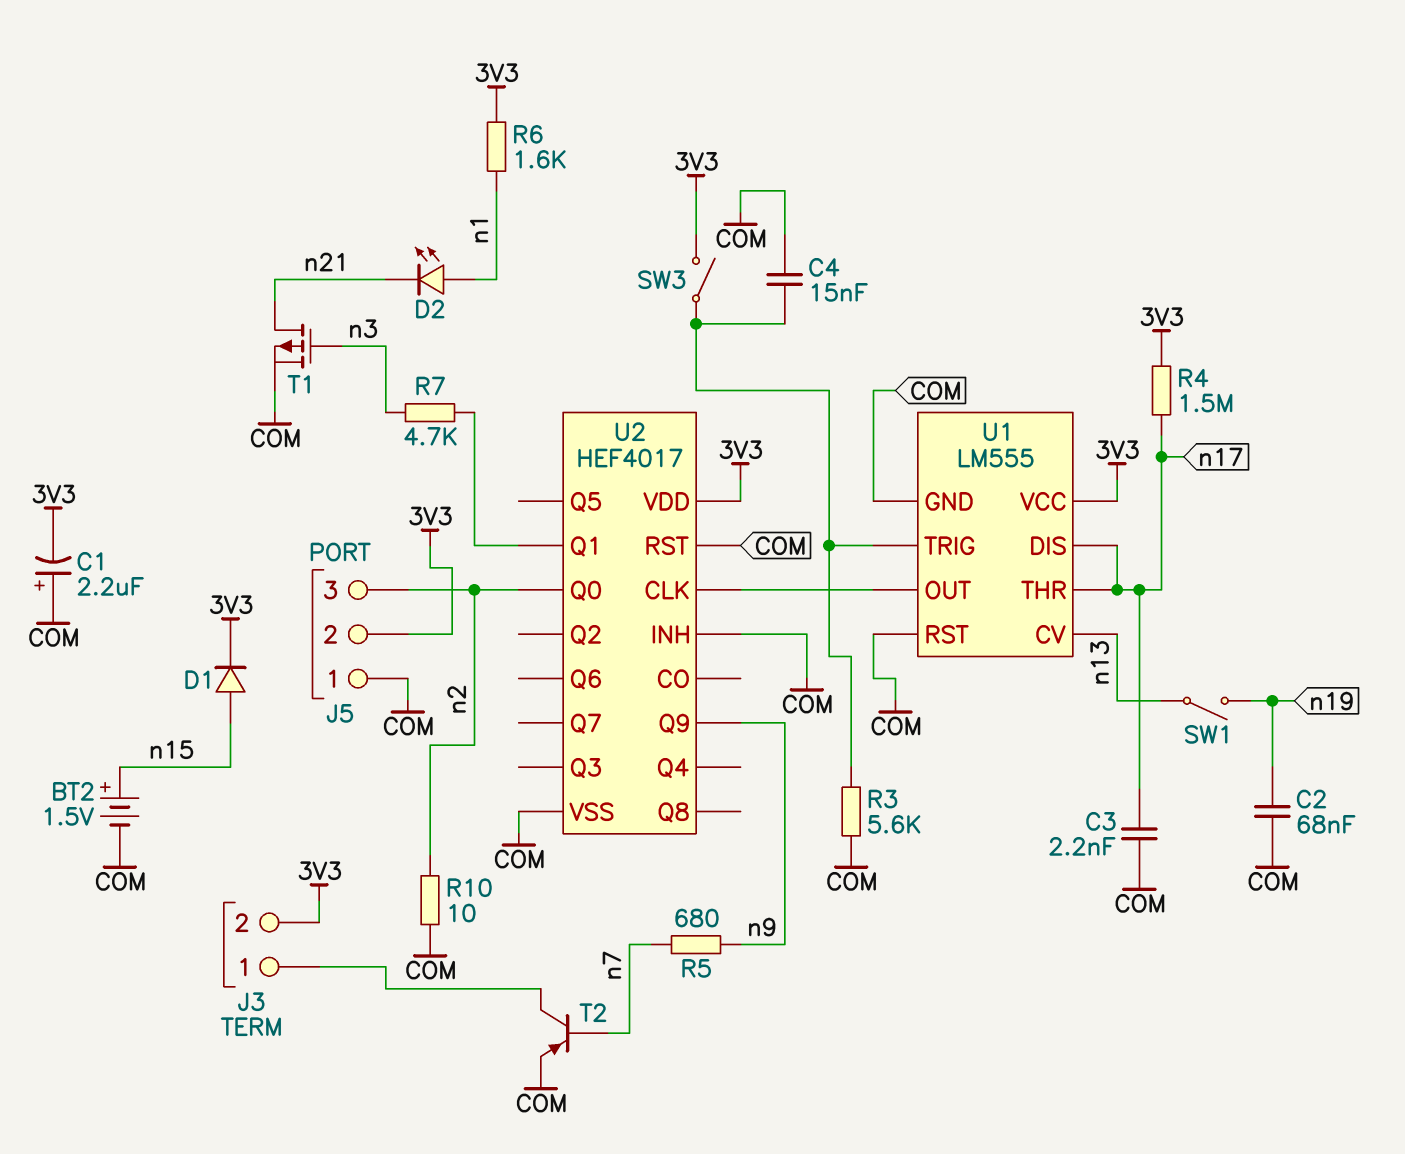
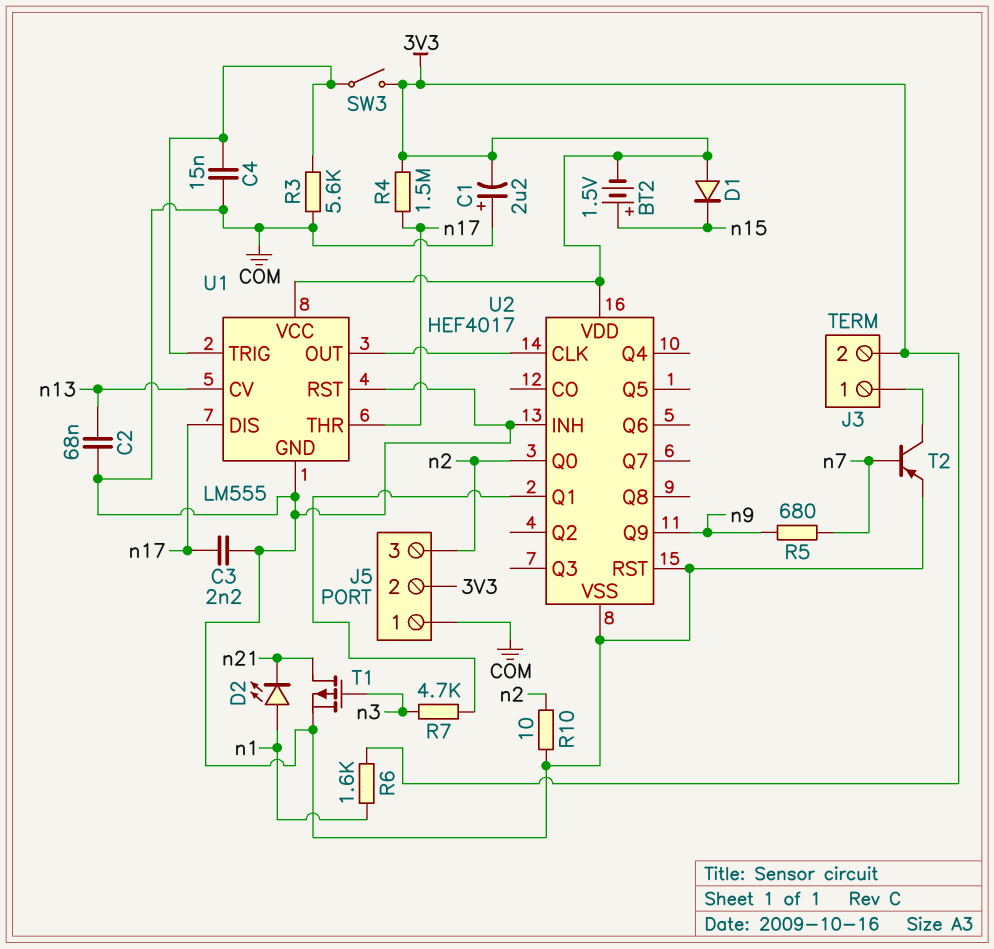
BT2: 1.5V (plus n15, minus COM) -> 1.5V (plus n15, minus 3V3)
C2: 68nF (COM, n19) -> 68nF (COM, n13)
D1: diode (A n15, K 3V3) -> diode (A 3V3, K n15)
SW1: switch (n13, n19) -> none

